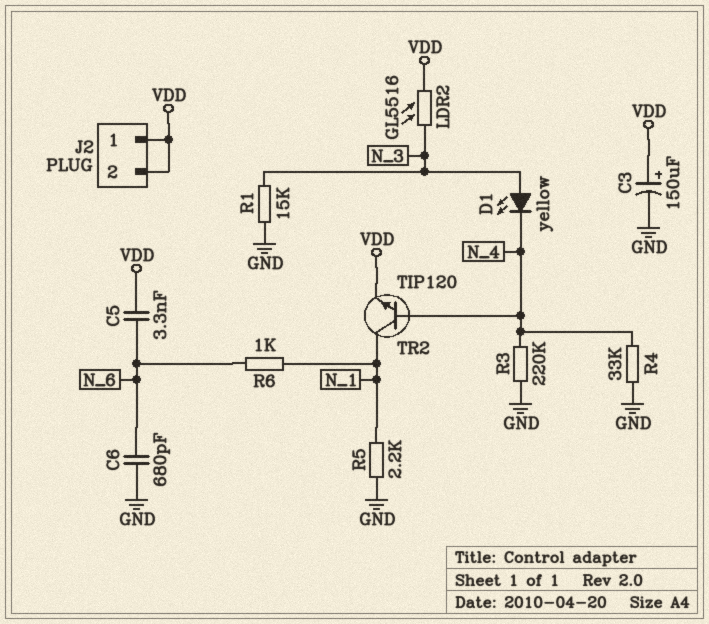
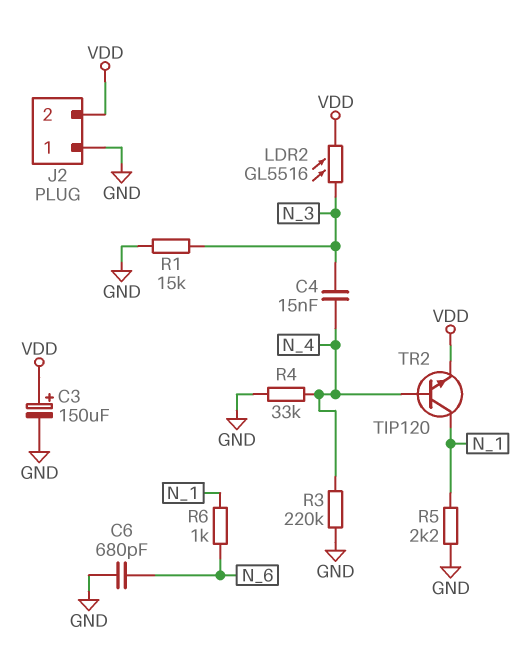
C4: none -> 15nF (N_3, N_4)
C5: 3.3nF (N_6, VDD) -> none
D1: LED yellow (A N_3, K N_4) -> none
J2 pin 1: VDD -> GND

